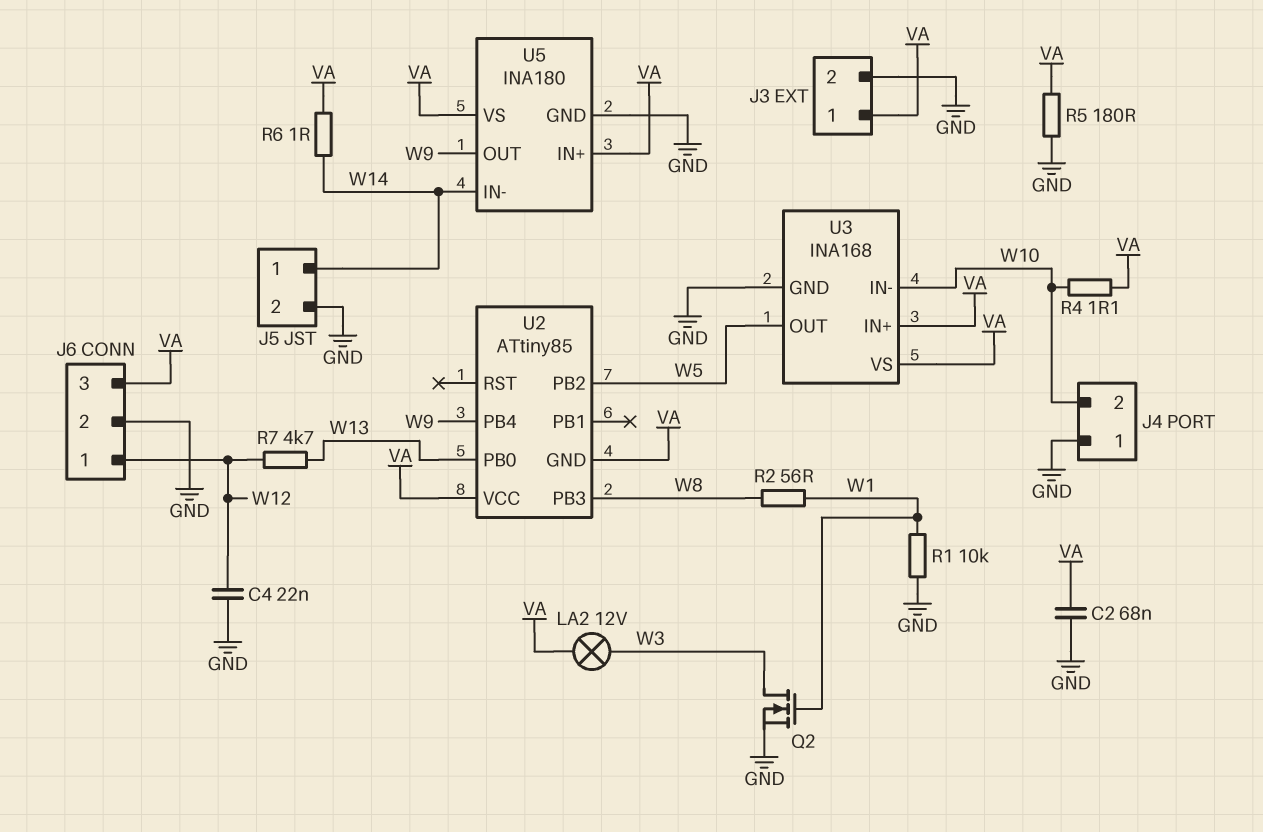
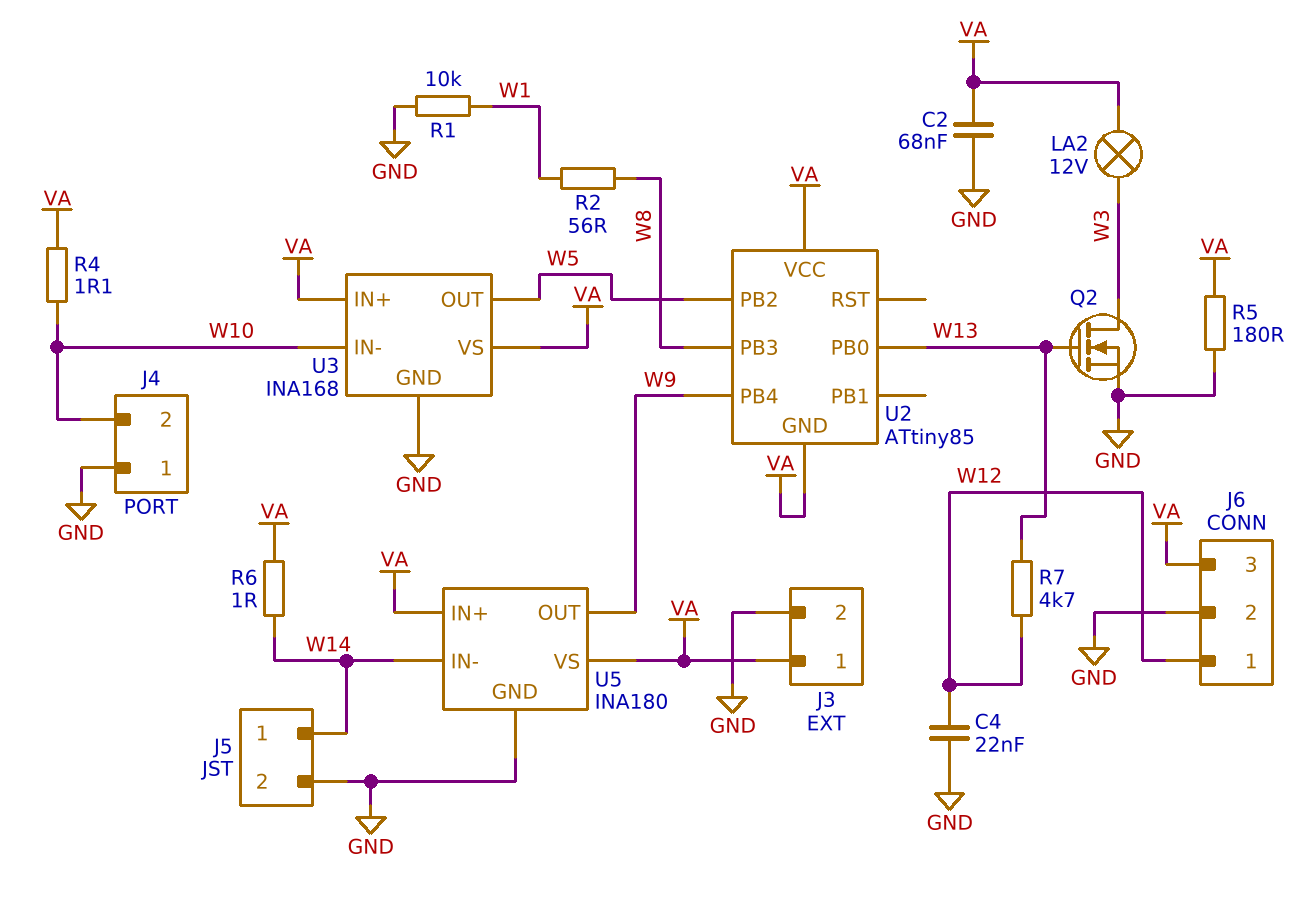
Q2: NMOS (G W1, D W3, S GND) -> NMOS (G W13, D W3, S GND)

